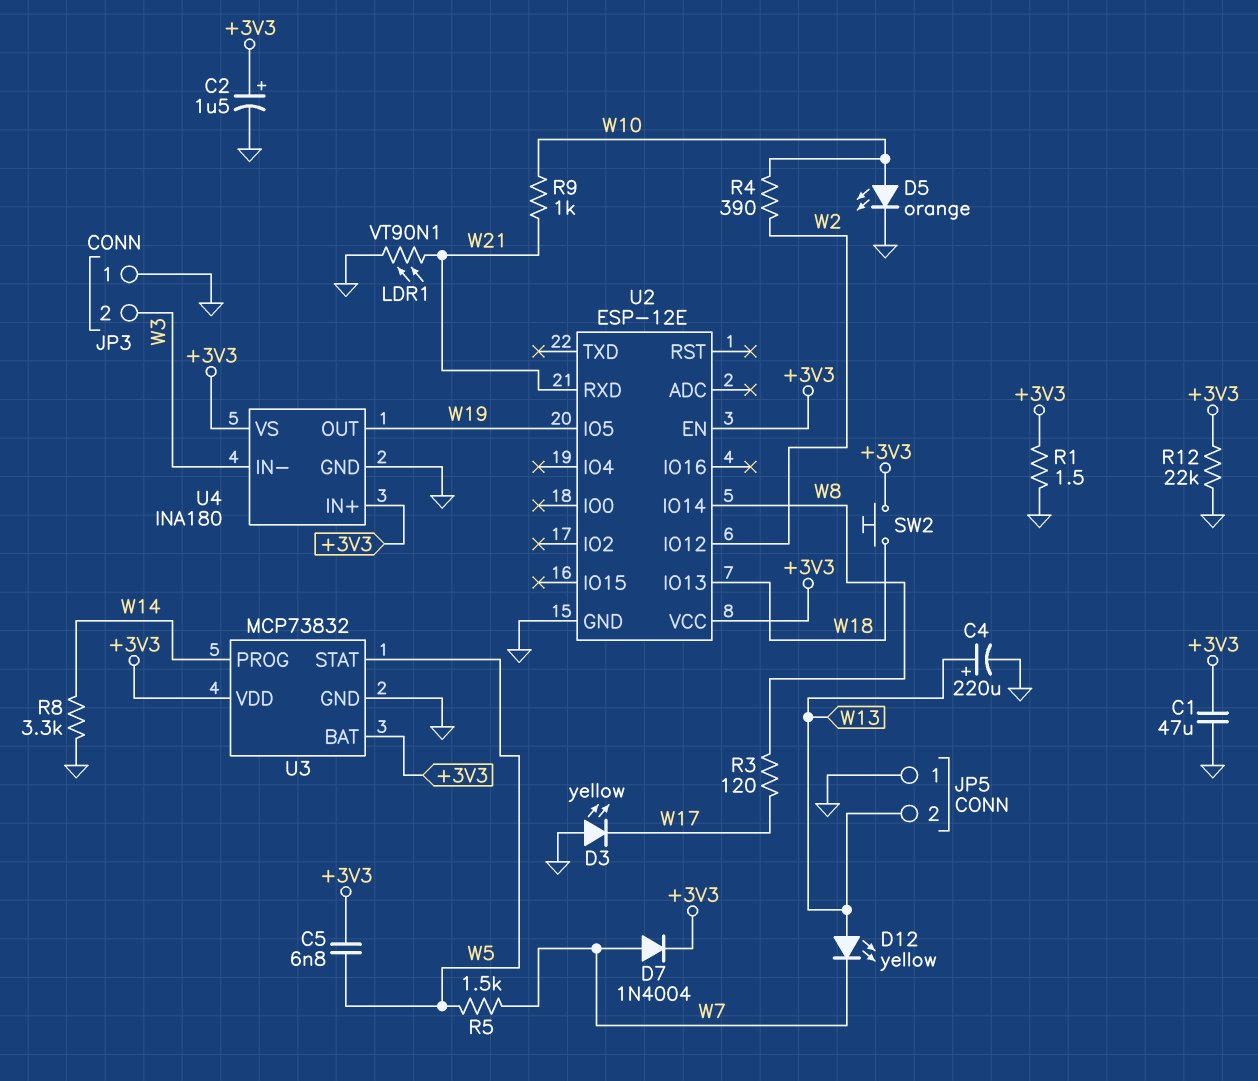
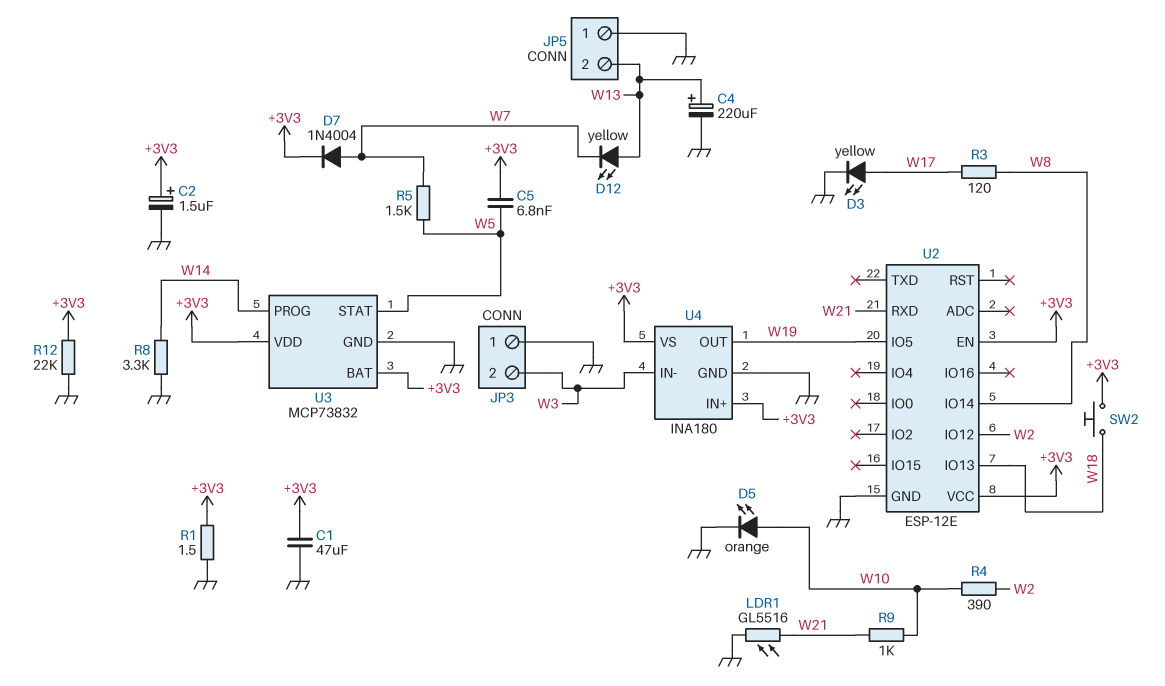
D3: LED yellow (A GND, K W17) -> LED yellow (A W17, K GND)
LDR1: VT90N1 (GND, W21) -> GL5516 (GND, W21)

